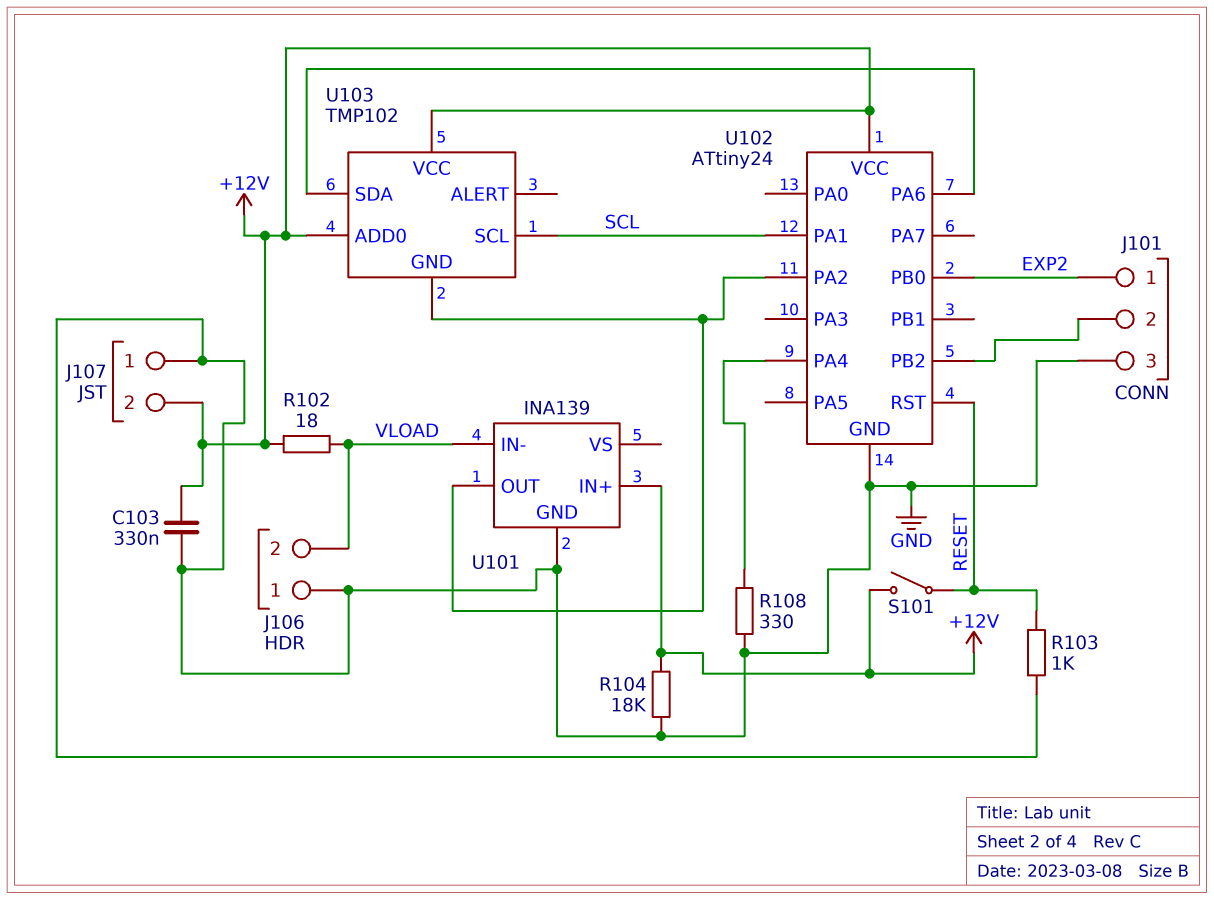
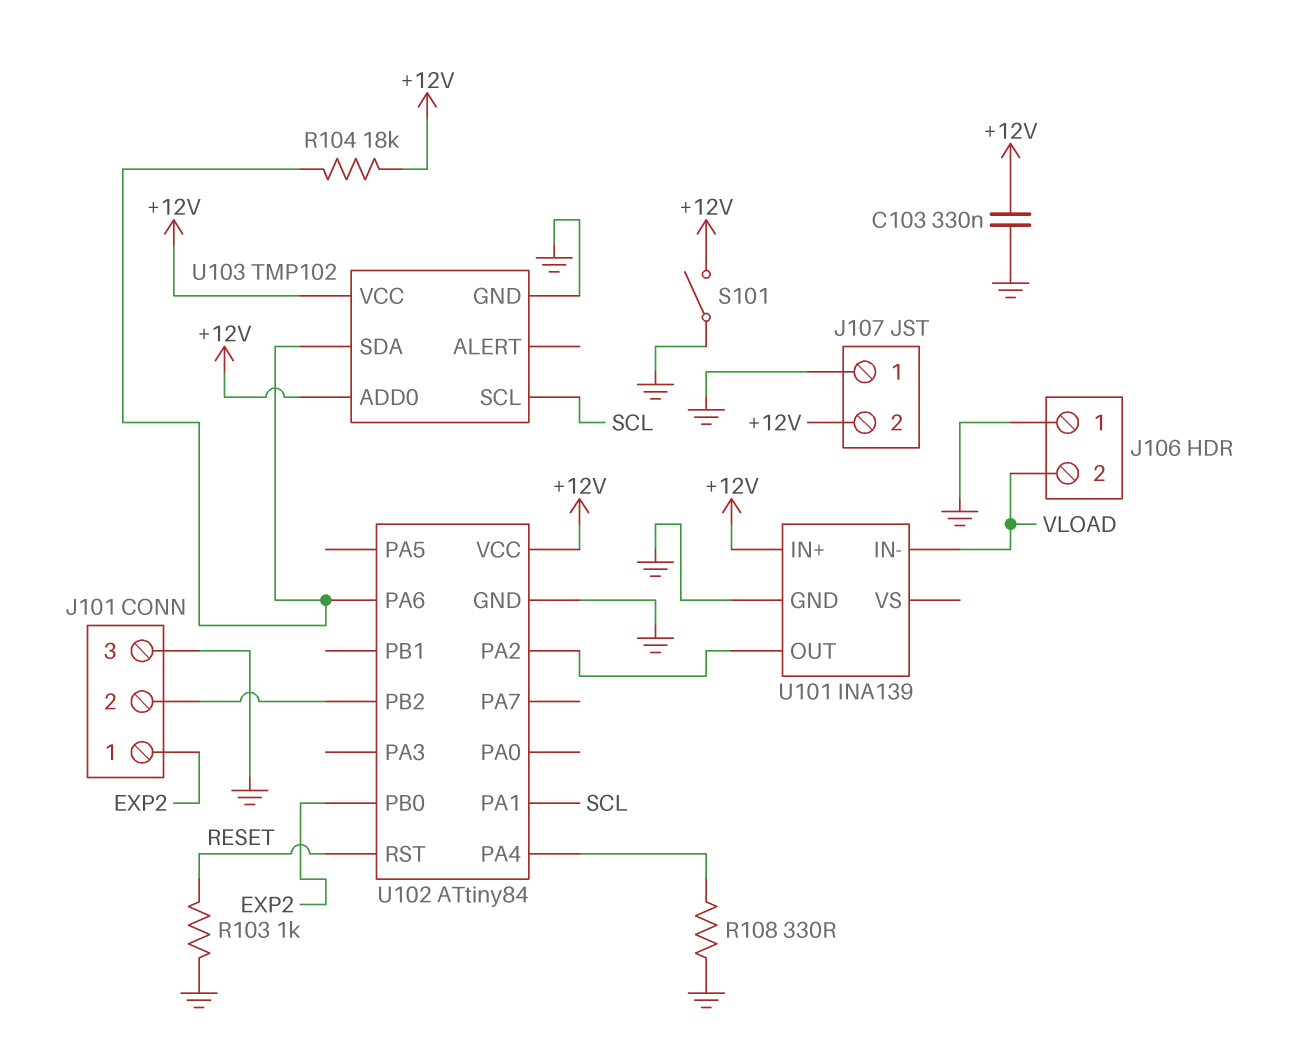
R102: 18 (+12V, VLOAD) -> none
R104: 18k (+12V, GND) -> 18k (+12V, U102/PA6)
S101: switch (+12V, RESET) -> switch (+12V, GND)
U102: ATtiny24 -> ATtiny84
U103 pin GND: U101/OUT -> GND

